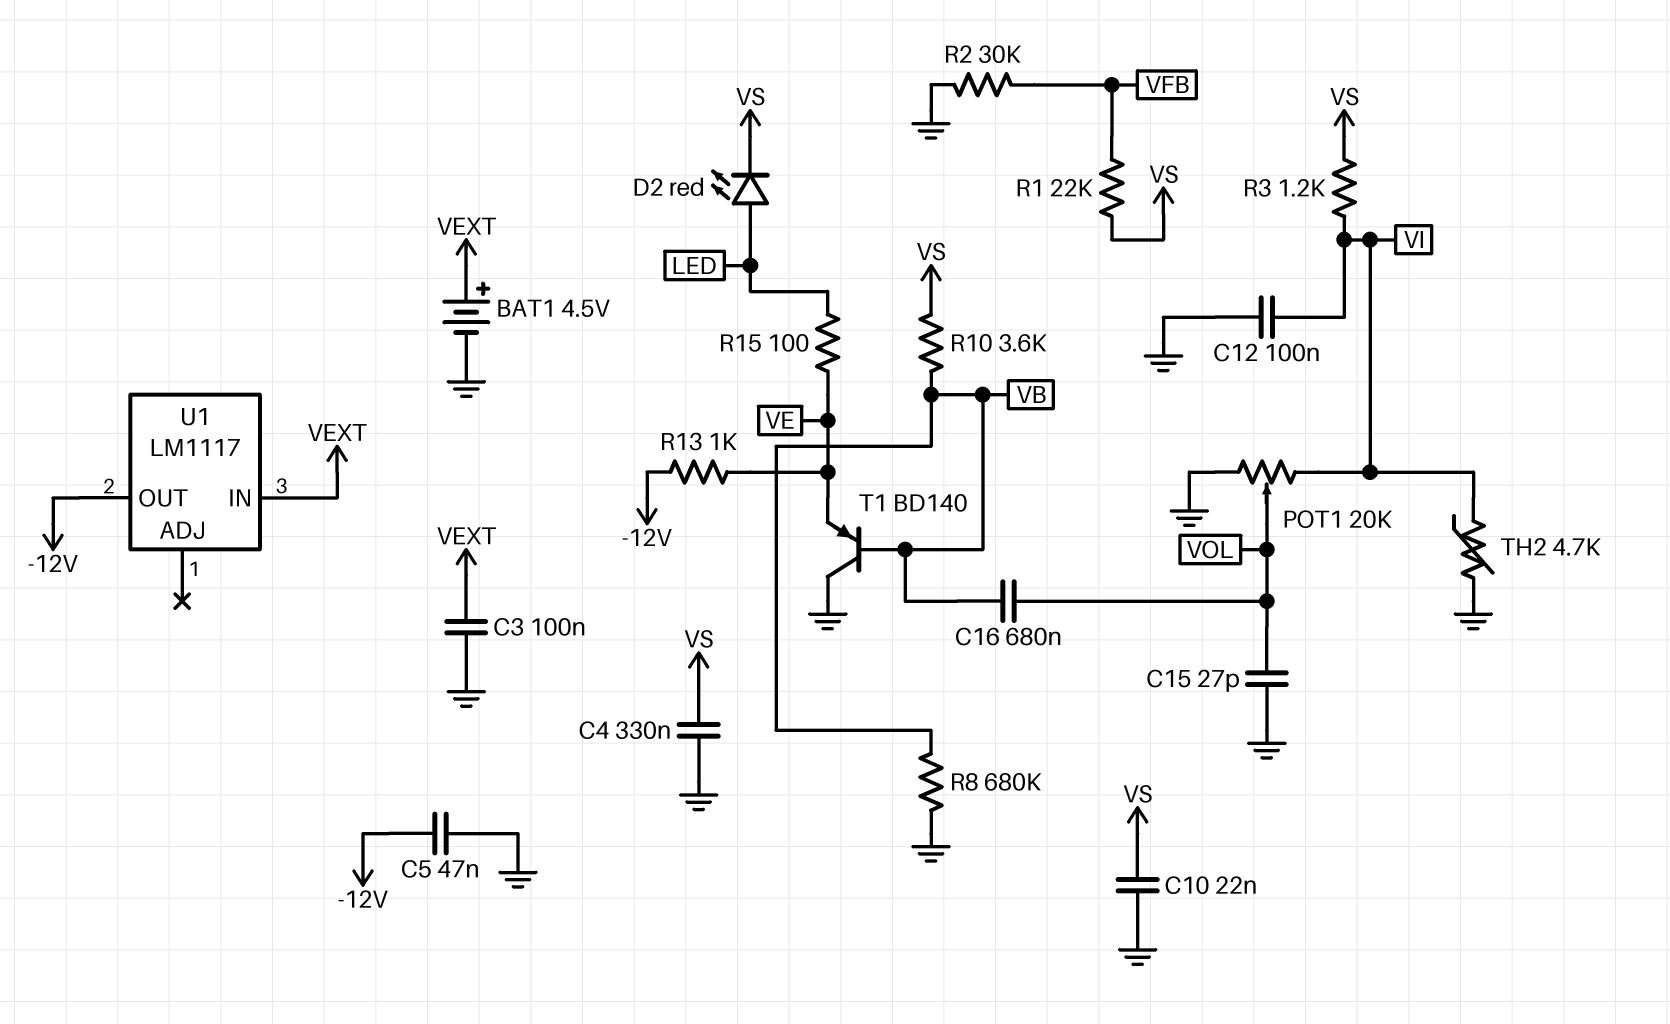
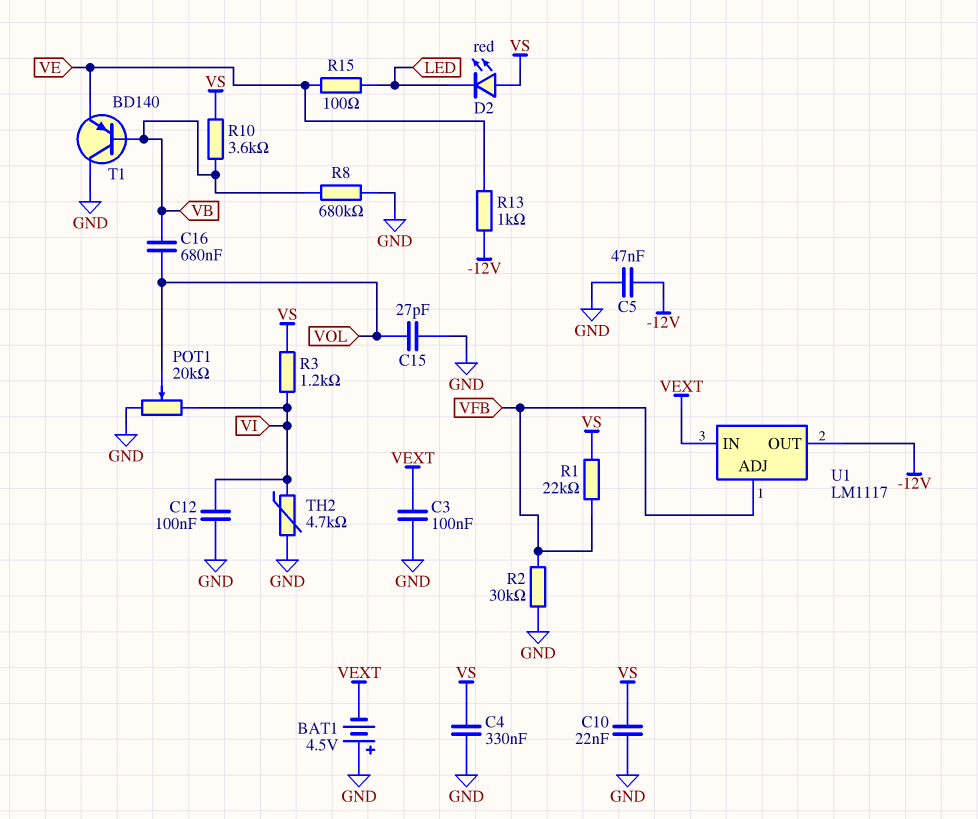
BAT1: 4.5V (plus VEXT, minus GND) -> 4.5V (plus GND, minus VEXT)
D2: LED red (A LED, K VS) -> LED red (A VS, K LED)
U1 pin ADJ: none -> VFB

